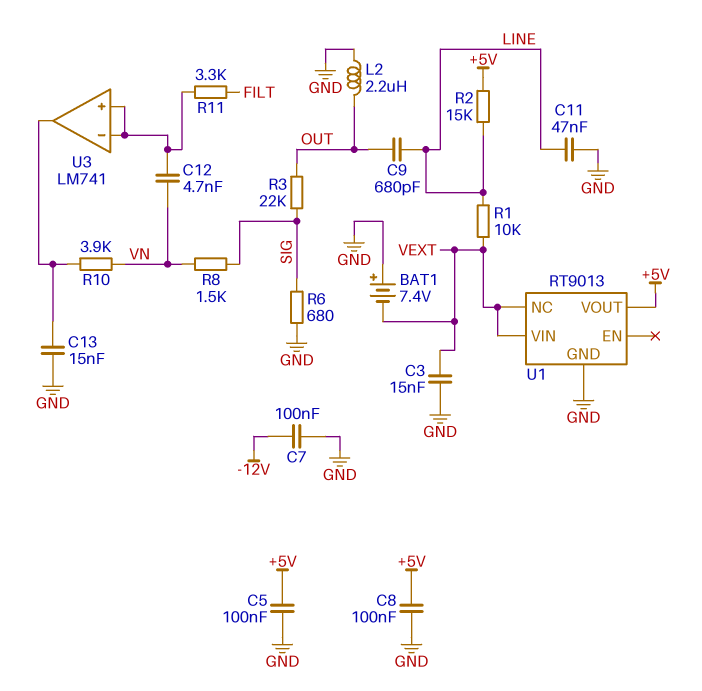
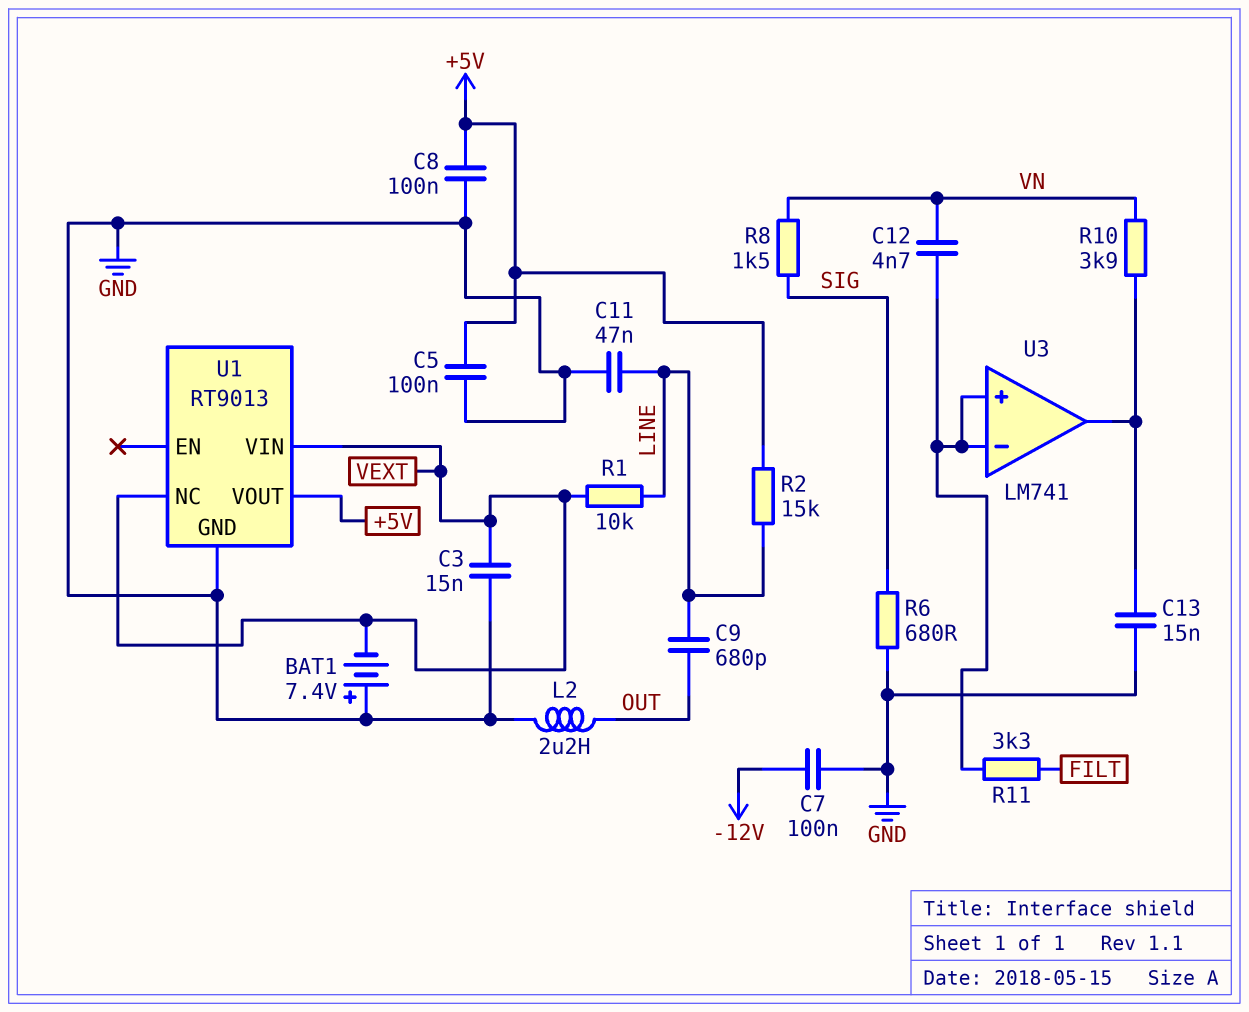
R3: 22k (OUT, SIG) -> none

